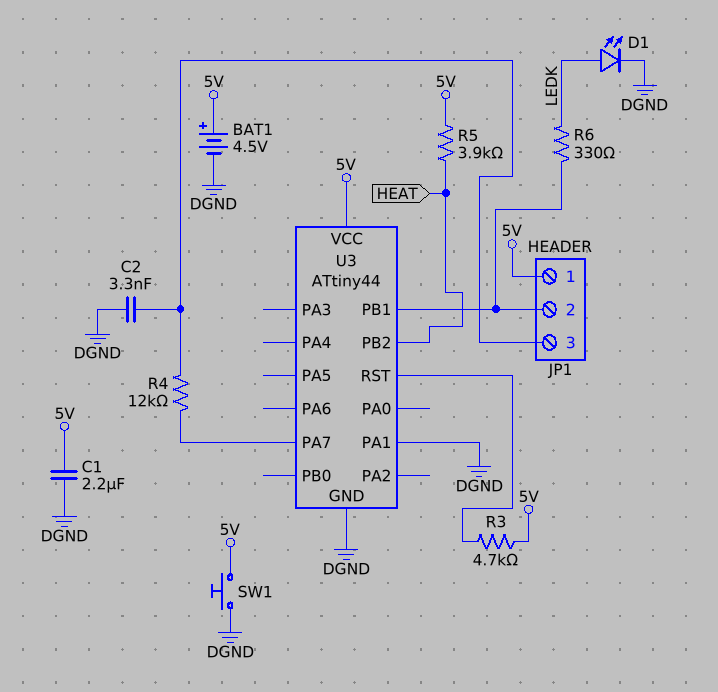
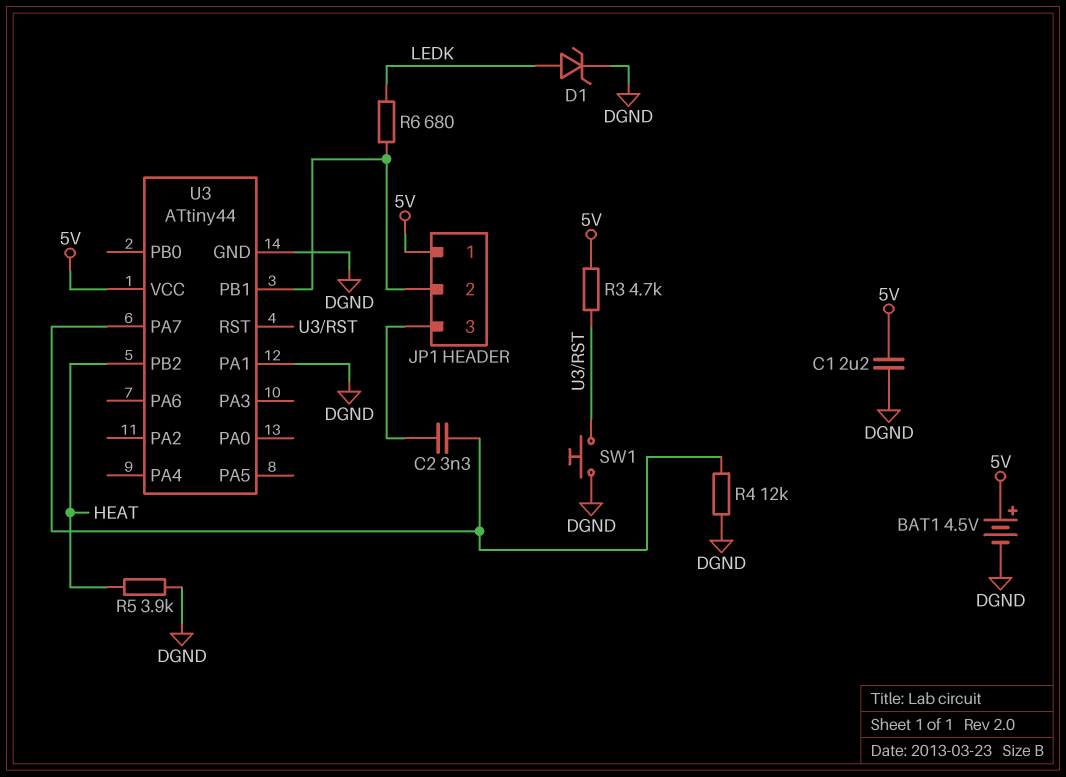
C2: 3.3nF (DGND, JP1/3) -> 3.3nF (JP1/3, U3/PA7)
D1: LED (A LEDK, K DGND) -> zener (A LEDK, K DGND)
R4: 12k (JP1/3, U3/PA7) -> 12k (DGND, U3/PA7)
R5: 3.9k (5V, HEAT) -> 3.9k (DGND, HEAT)
R6: 330 (JP1/2, LEDK) -> 680 (JP1/2, LEDK)
SW1: button (5V, DGND) -> button (DGND, U3/RST)

